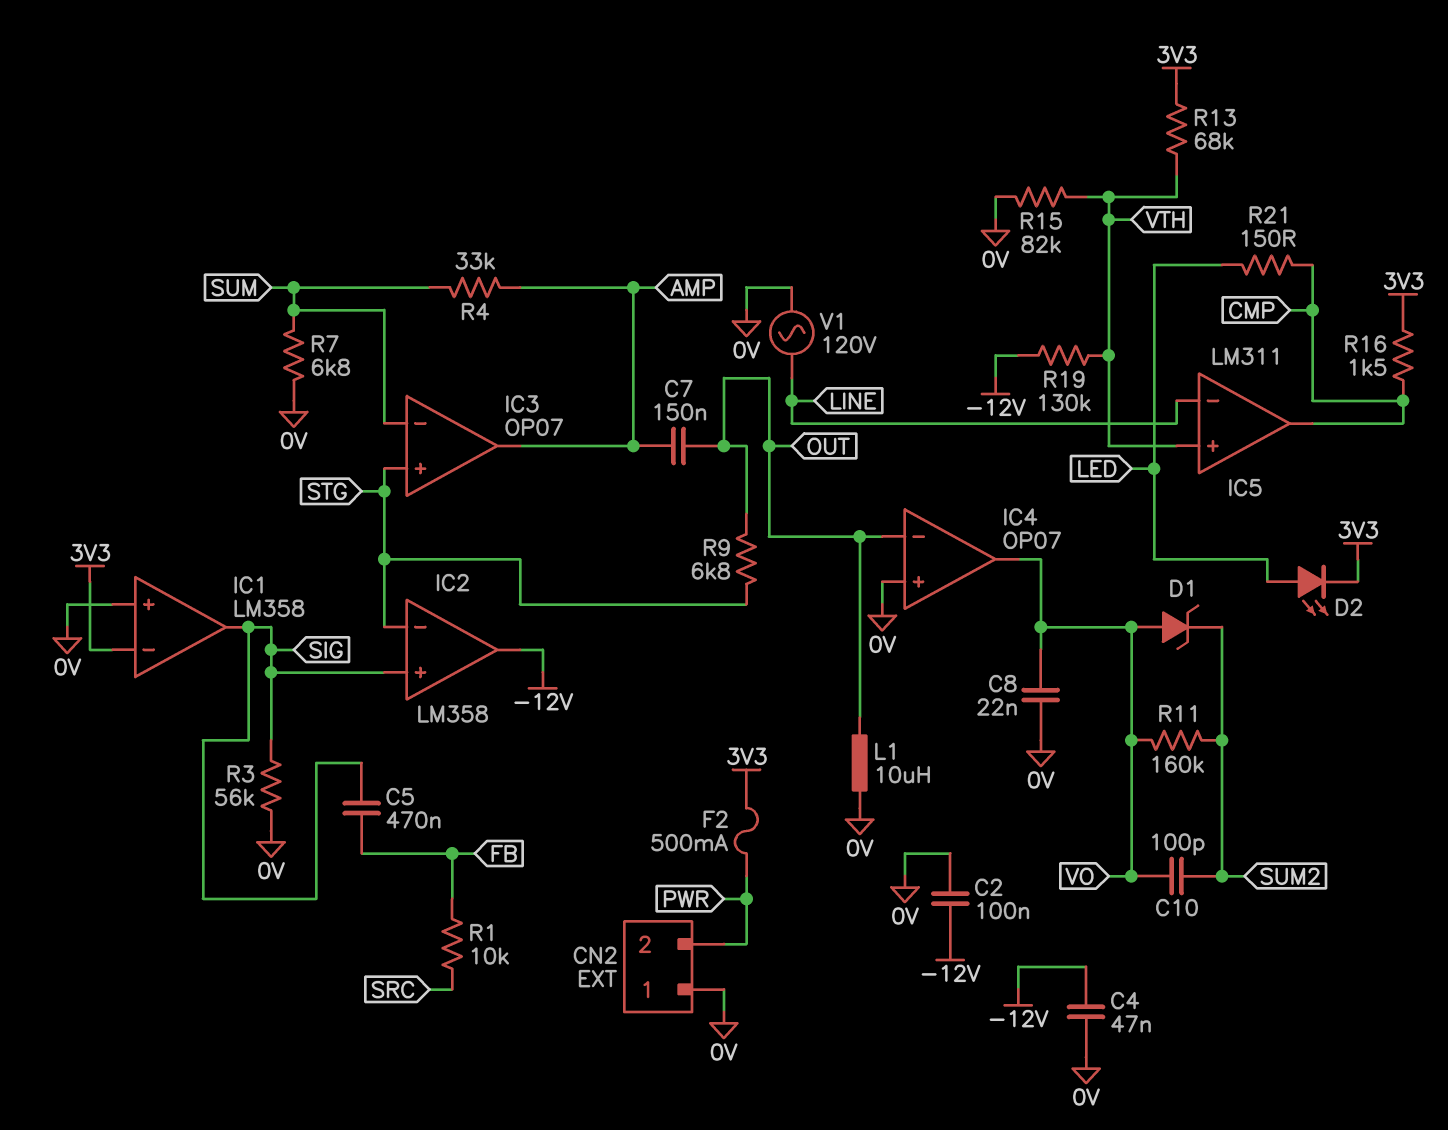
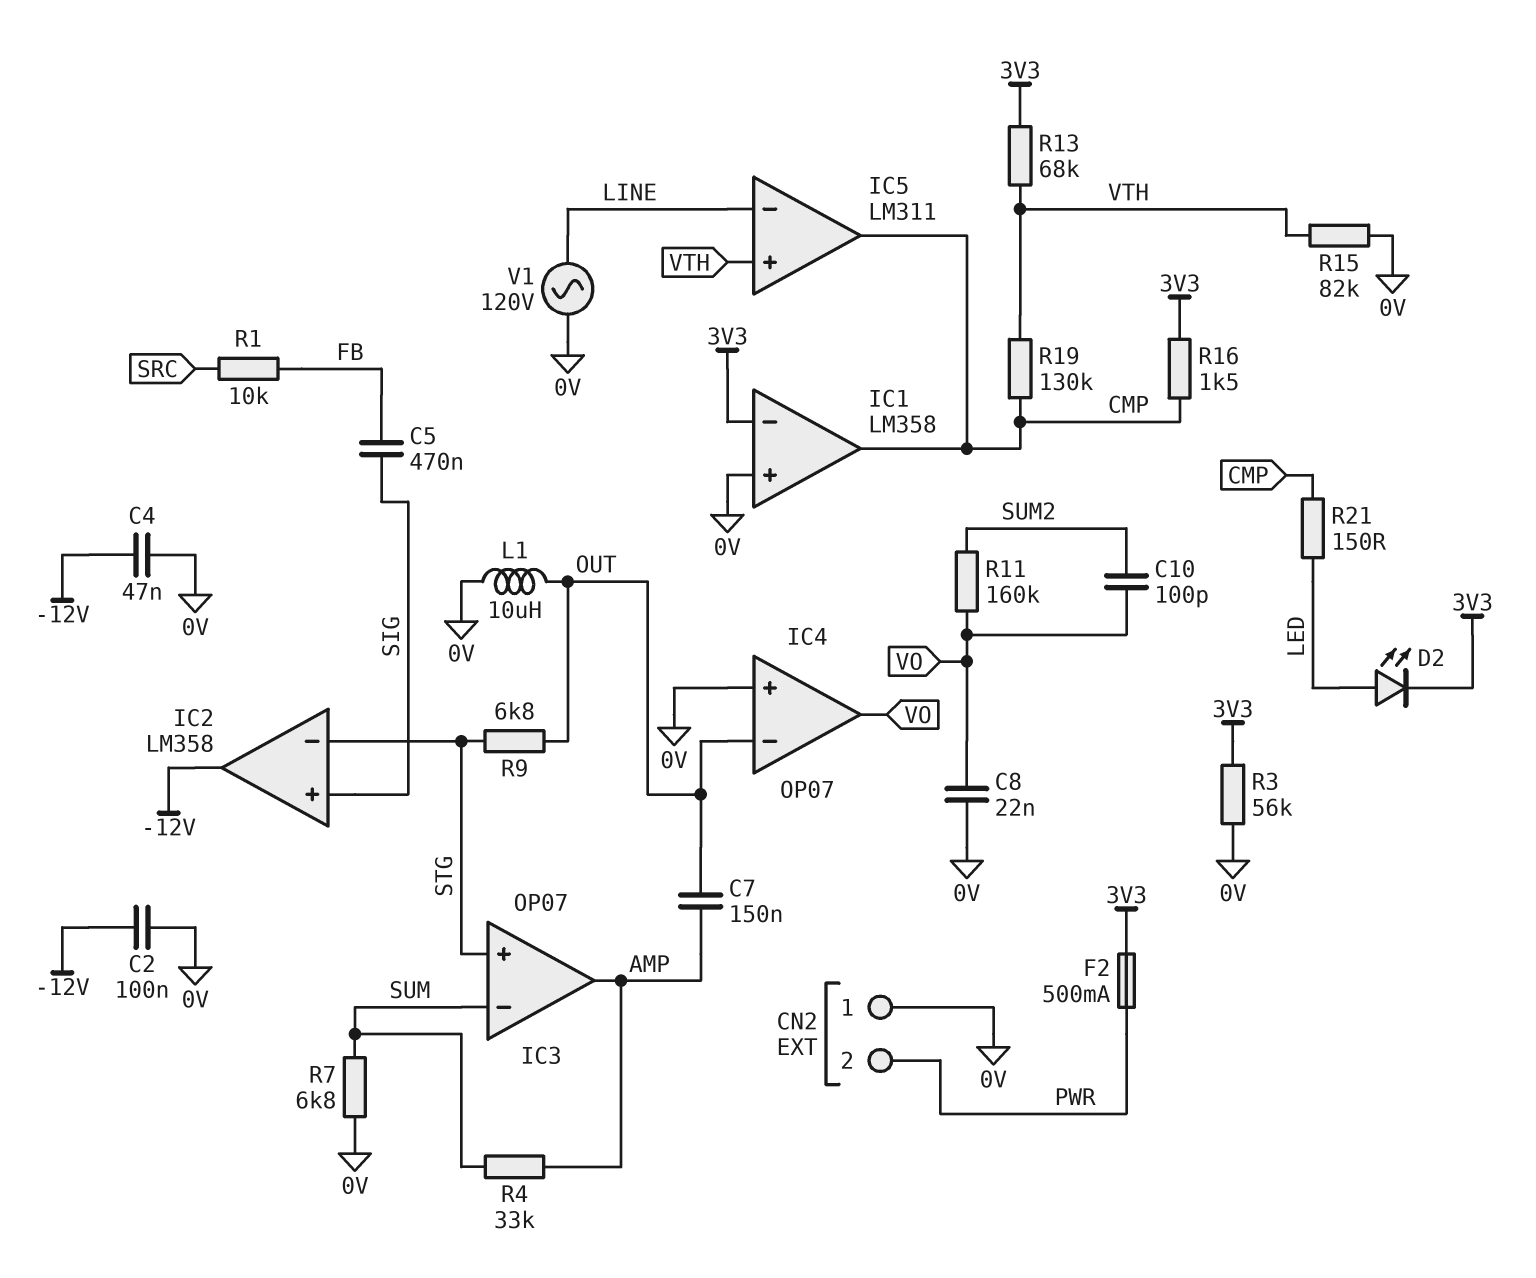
D1: zener (A VO, K SUM2) -> none
IC1 pin out: SIG -> CMP
R3: 56k (0V, SIG) -> 56k (0V, 3V3)
R19: 130k (-12V, VTH) -> 130k (CMP, VTH)

